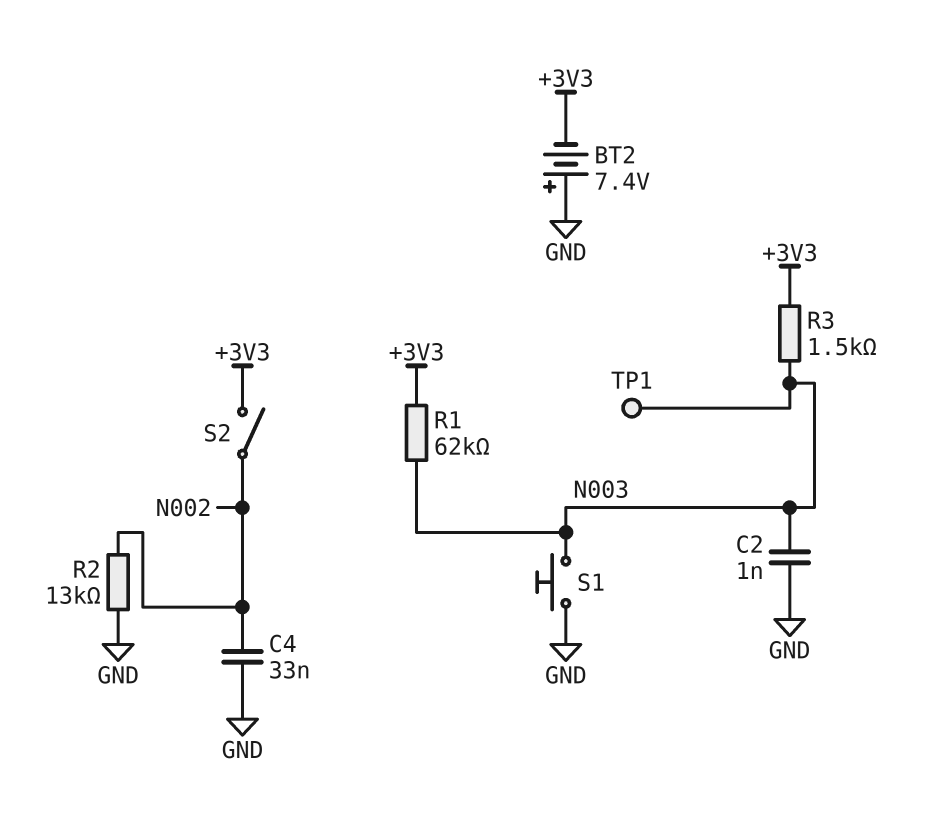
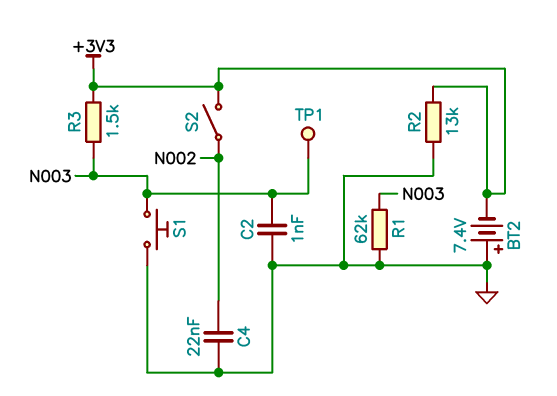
C4: 33nF (GND, N002) -> 22nF (GND, N002)
R1: 62k (+3V3, N003) -> 62k (GND, N003)
R2: 13k (GND, N002) -> 13k (+3V3, GND)

